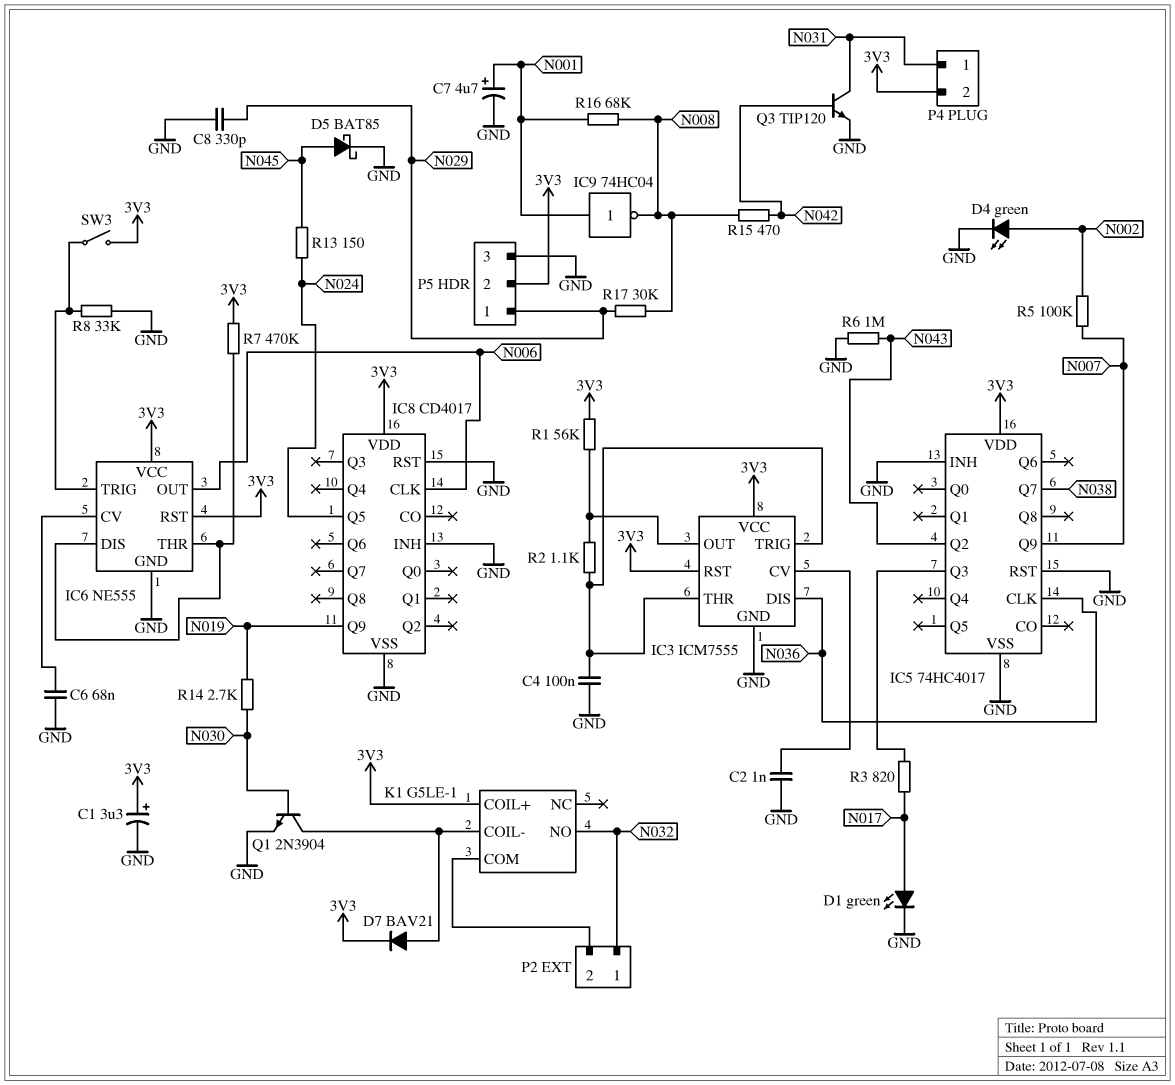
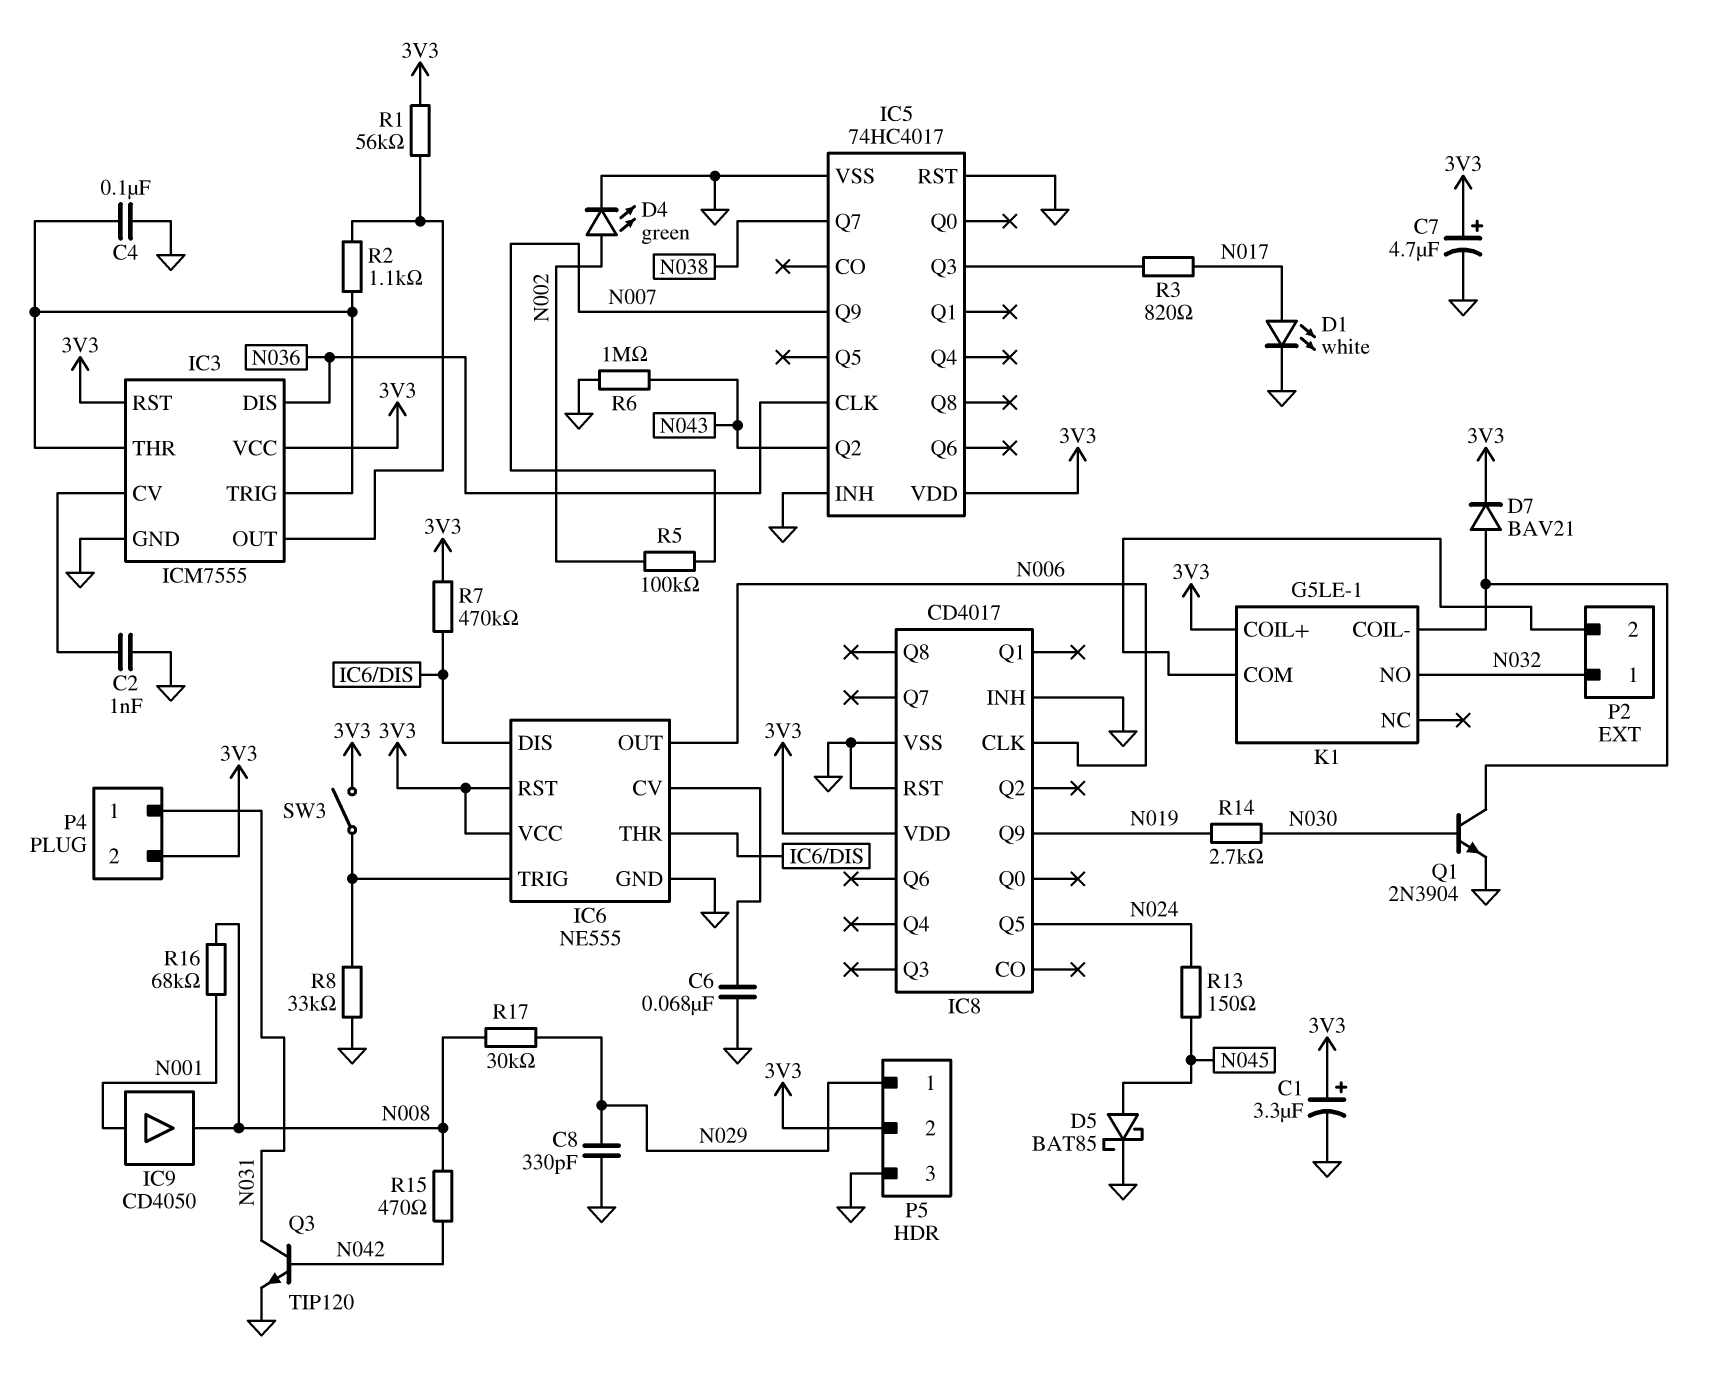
C7: 4.7uF (plus N001, minus GND) -> 4.7uF (plus 3V3, minus GND)
D1: LED green (A N017, K GND) -> LED white (A N017, K GND)
IC9: NOT 74HC04 (in N001, out N008) -> buffer CD4050 (in N001, out N008)

